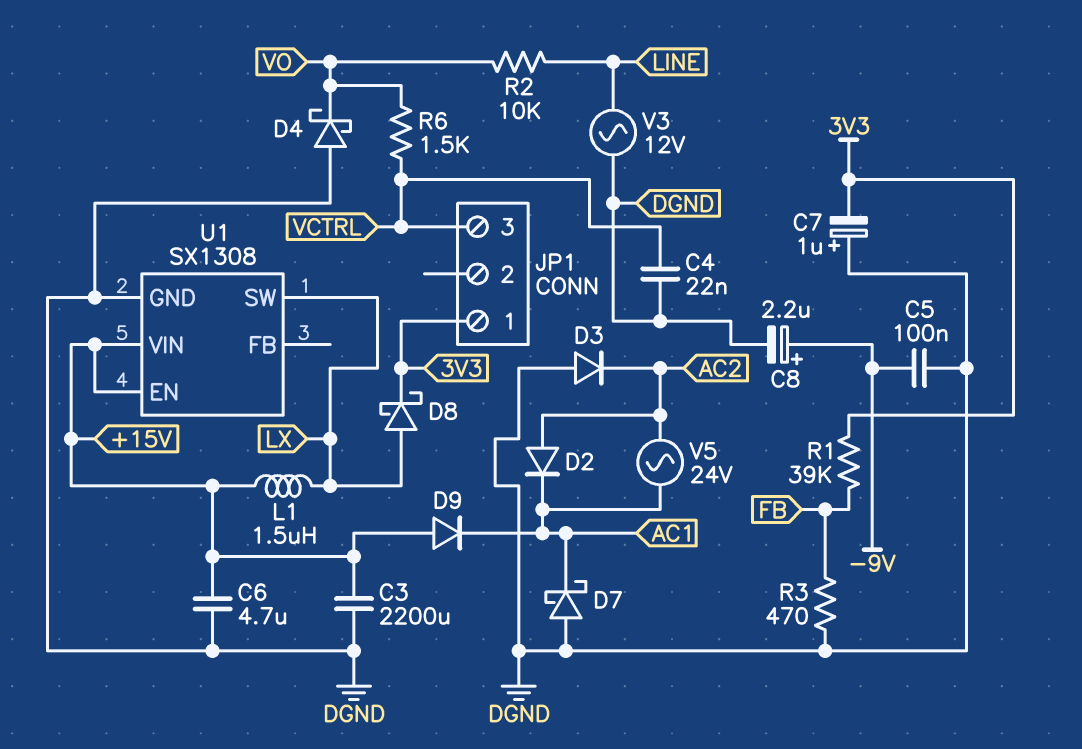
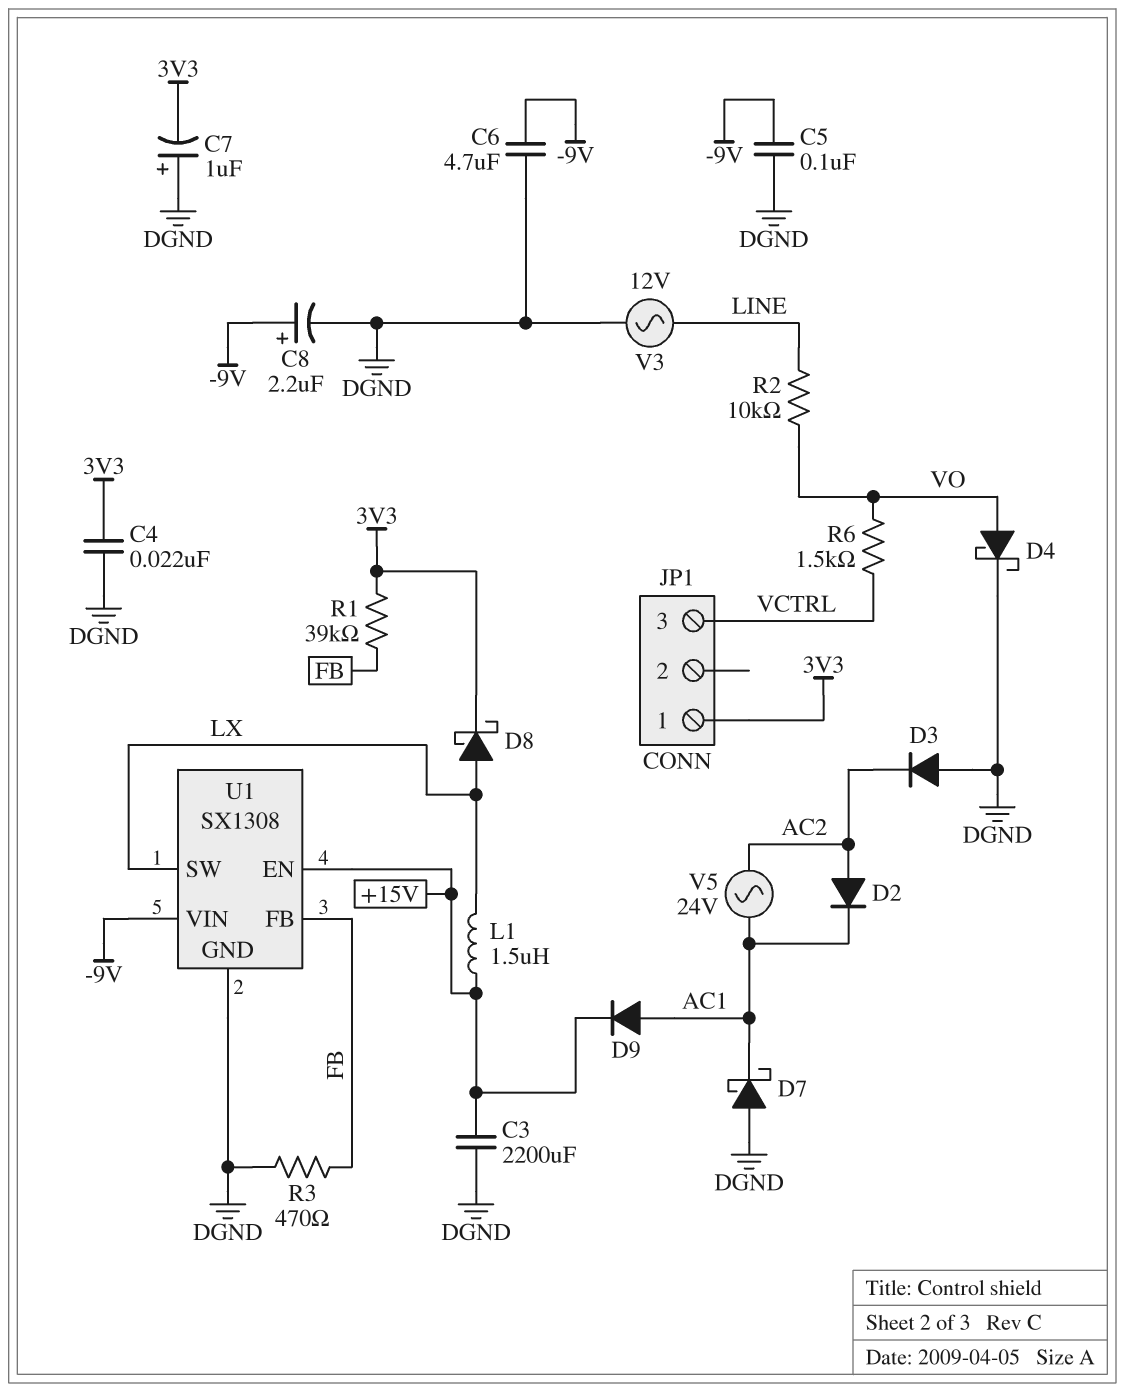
C4: 22nF (DGND, VCTRL) -> 22nF (3V3, DGND)
C6: 4.7uF (+15V, DGND) -> 4.7uF (-9V, DGND)
D4: schottky (A DGND, K VO) -> schottky (A VO, K DGND)
D9: diode (A +15V, K AC1) -> diode (A AC1, K +15V)
U1 pin FB: none -> FB
U1 pin VIN: +15V -> -9V

